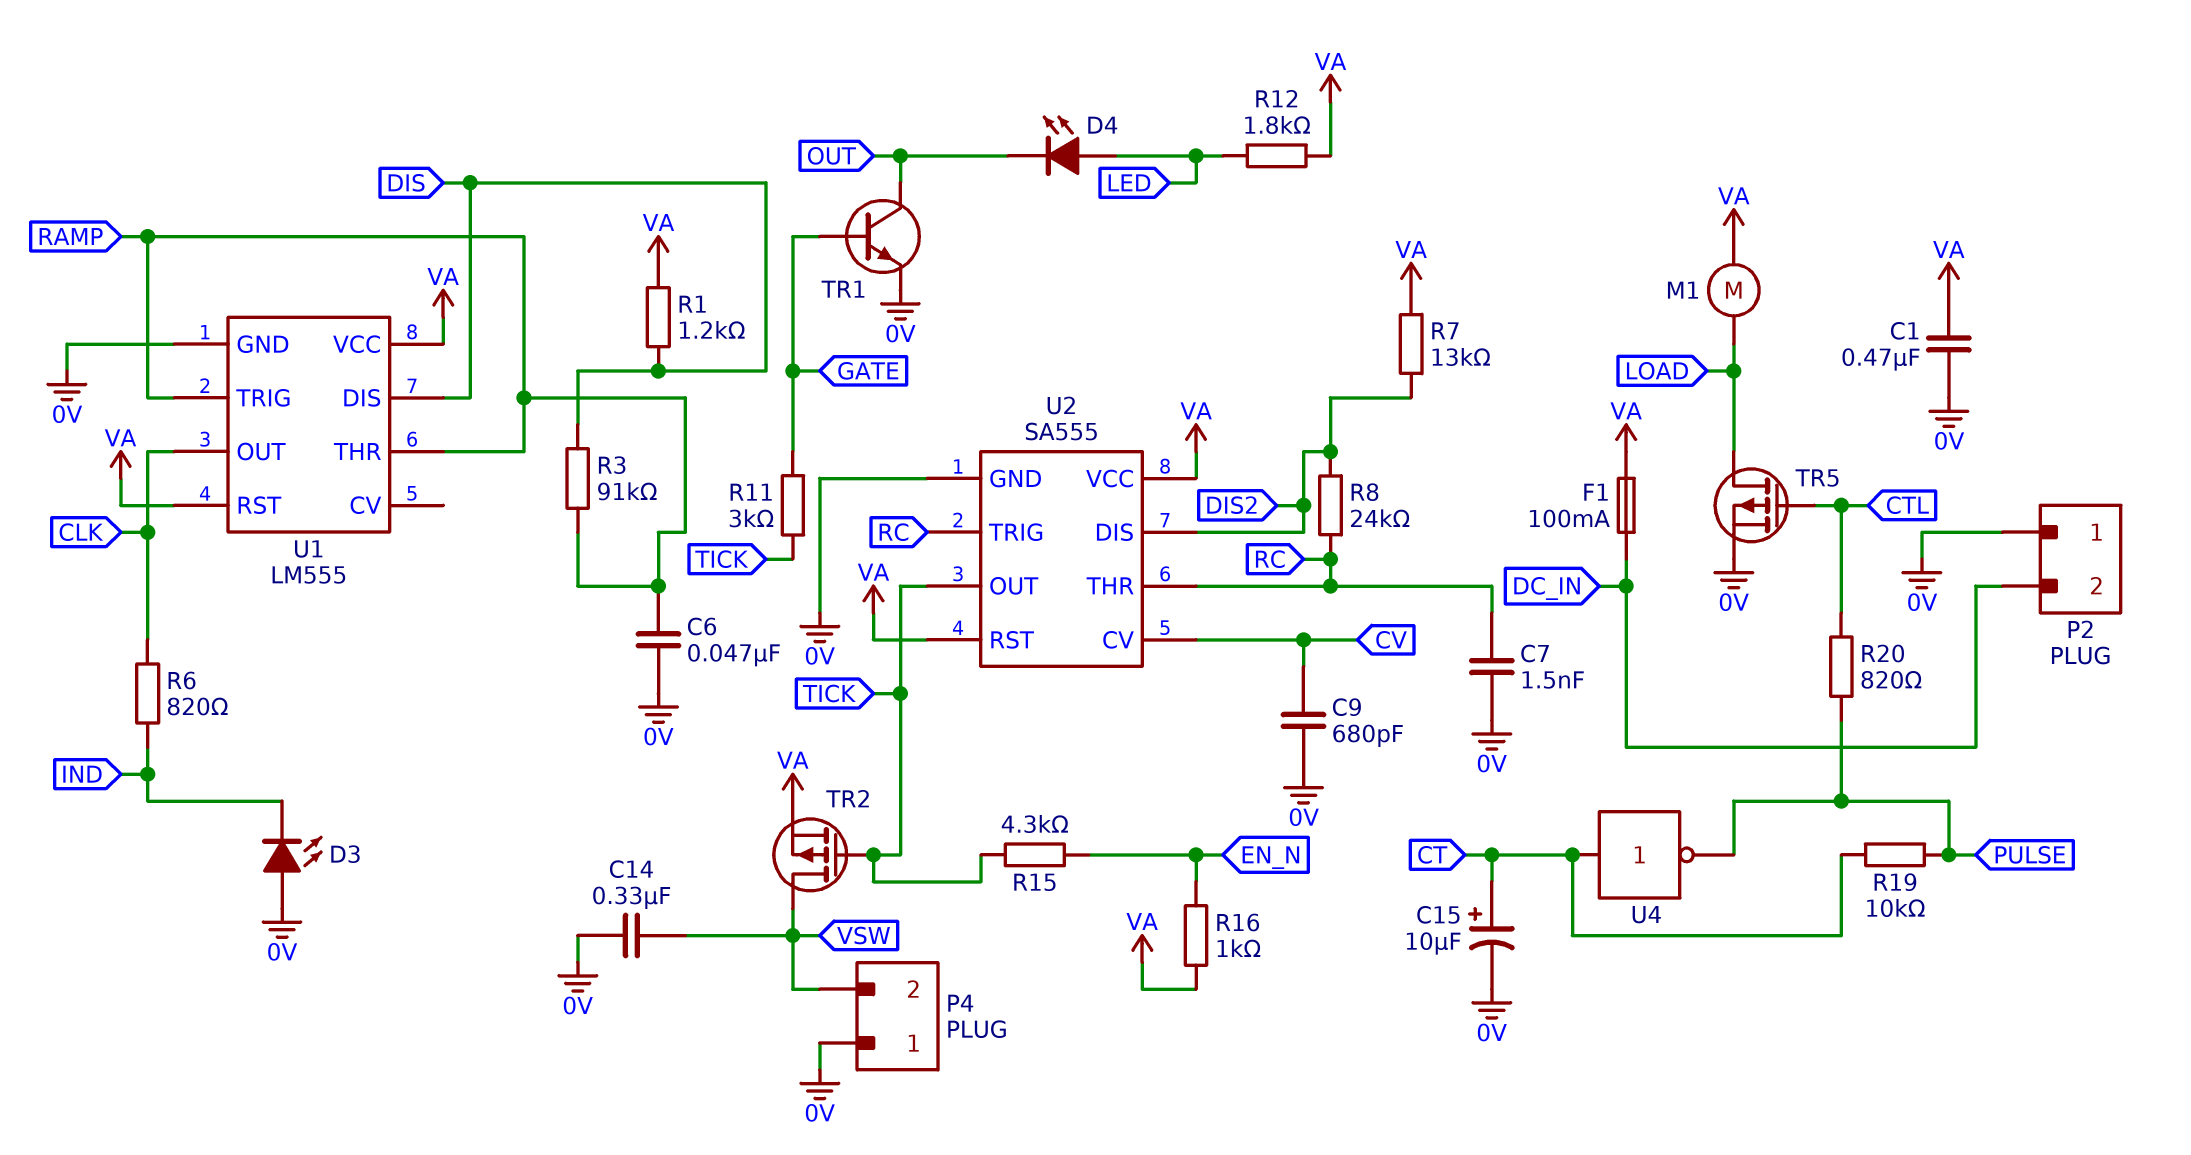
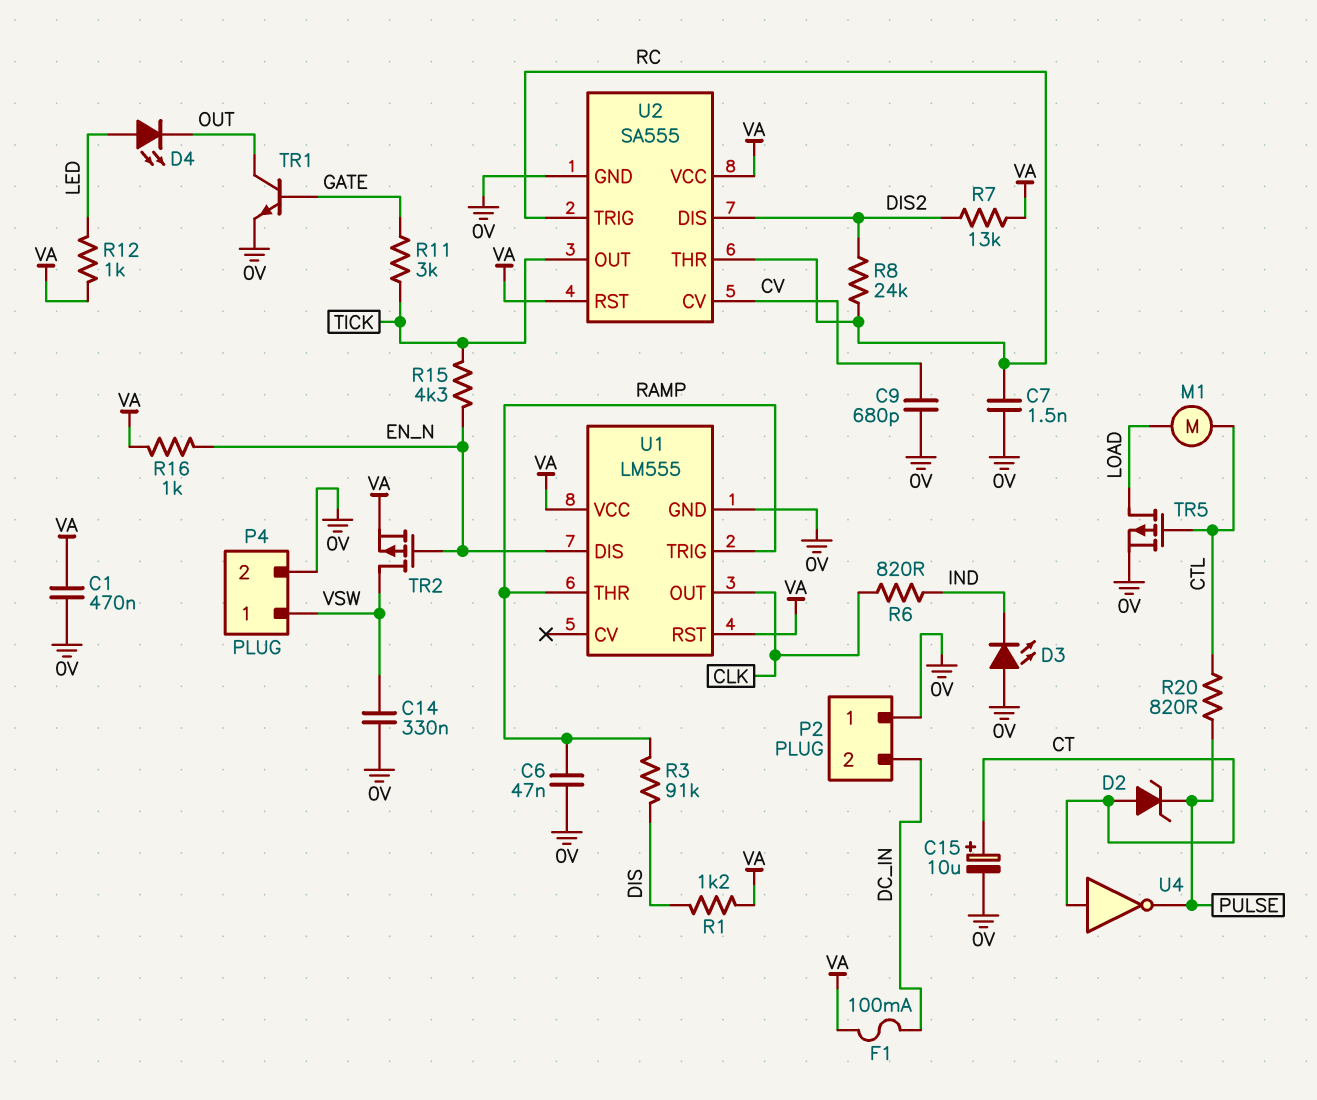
D2: none -> zener (A CT, K PULSE)
M1: motor (LOAD, VA) -> motor (CTL, LOAD)
P4 pin 1: 0V -> VSW
P4 pin 2: VSW -> 0V
R12: 1.8k (LED, VA) -> 1k (LED, VA)
R19: 10k (CT, PULSE) -> none
TR2: PMOS (G TICK, D VSW, S VA) -> PMOS (G EN_N, D VSW, S VA)
U1 pin DIS: DIS -> EN_N

